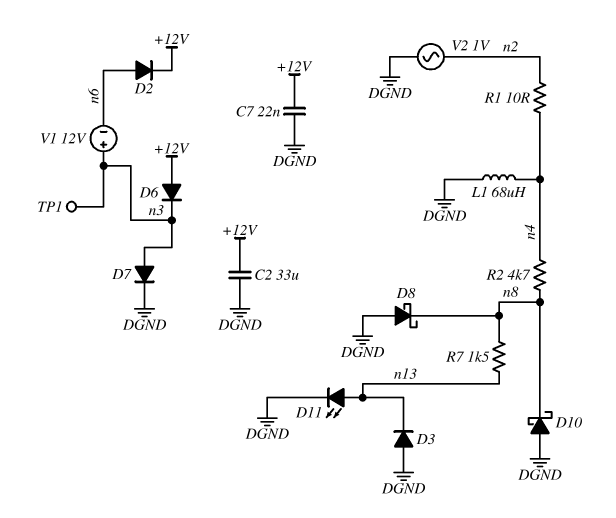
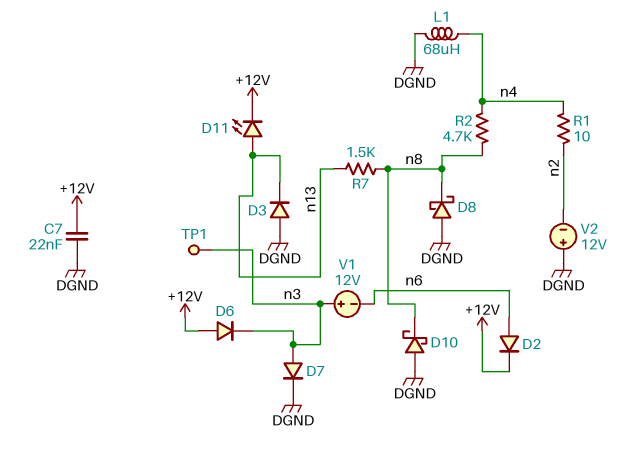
C2: 33uF (+12V, DGND) -> none
D11: LED (A n13, K DGND) -> LED (A n13, K +12V)
V2: AC 1V (DGND, n2) -> 12V (plus DGND, minus n2)

